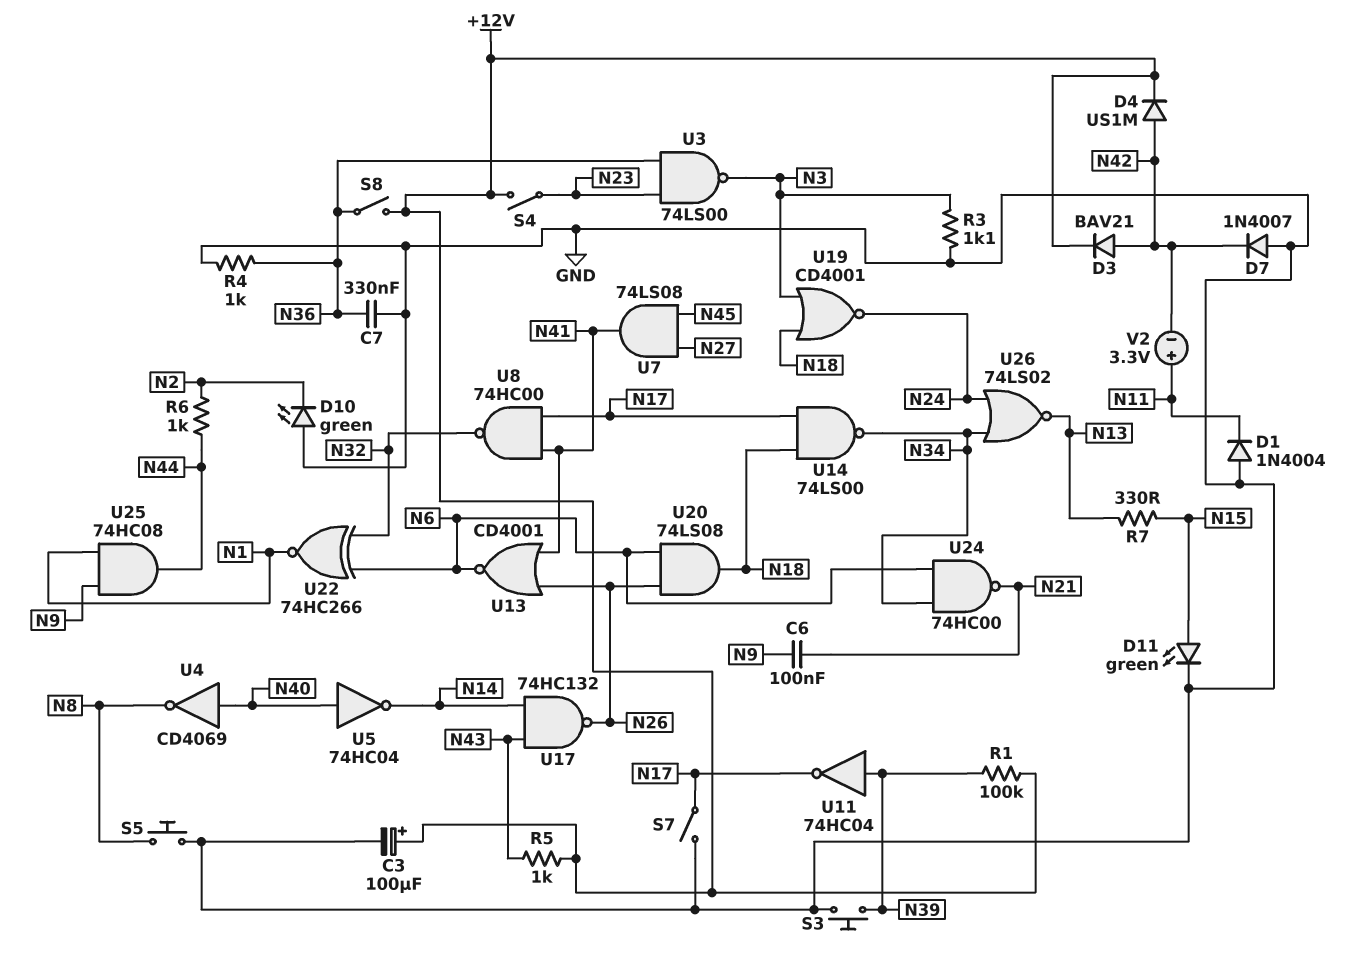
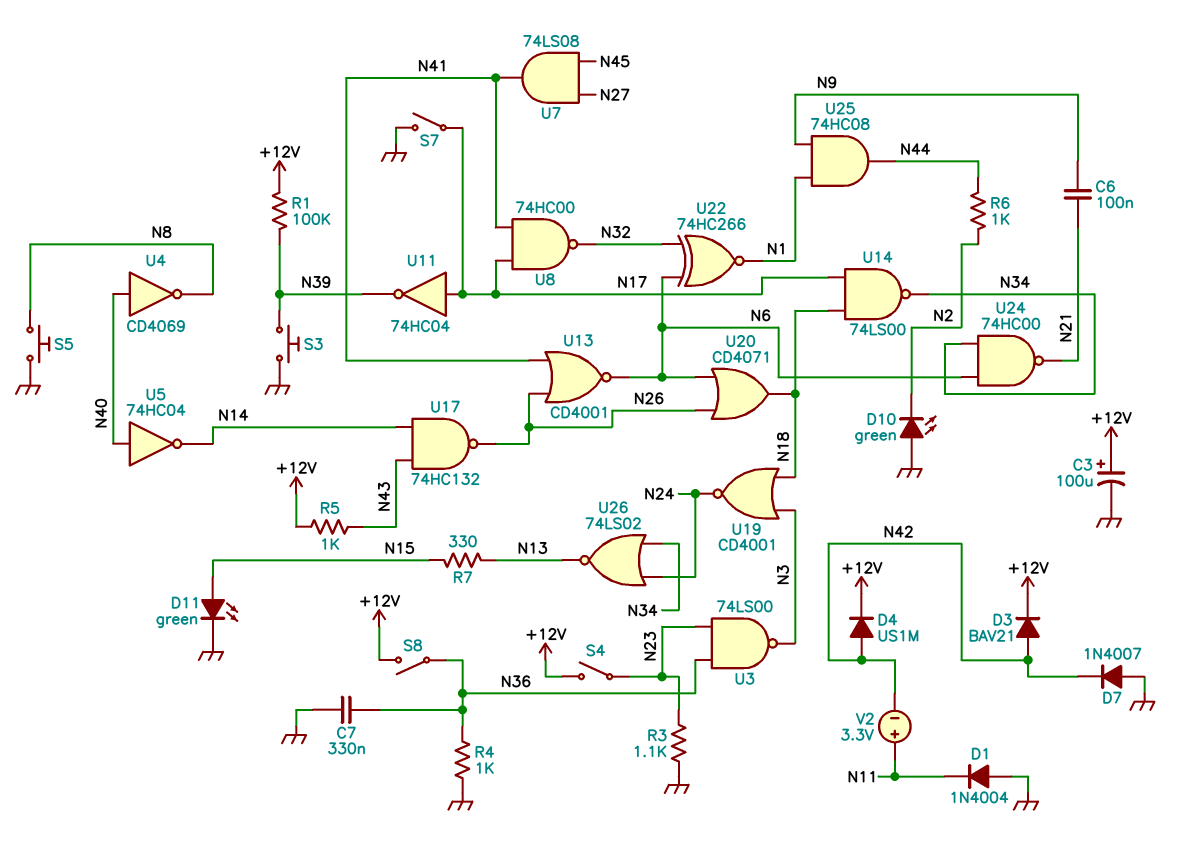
R3: 1.1k (GND, N3) -> 1.1k (GND, N23)
U11: NOT 74HC04 (in N39, out N17) -> NOT 74HC04 (in N17, out N39)
U20: AND 74LS08 (in N6, in N26, out N18) -> OR CD4071 (in N6, in N26, out N18)

